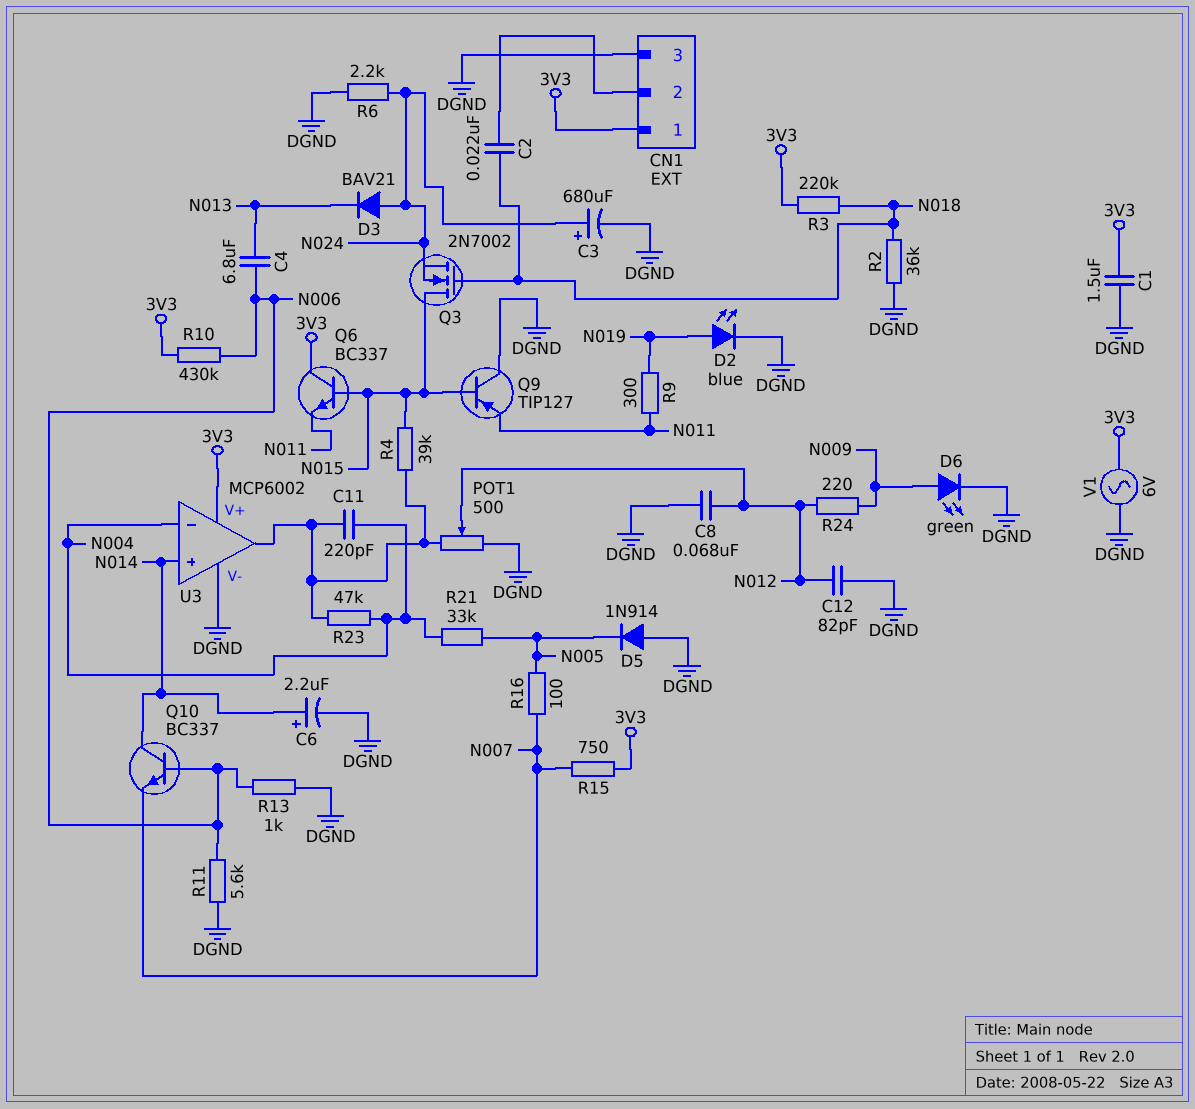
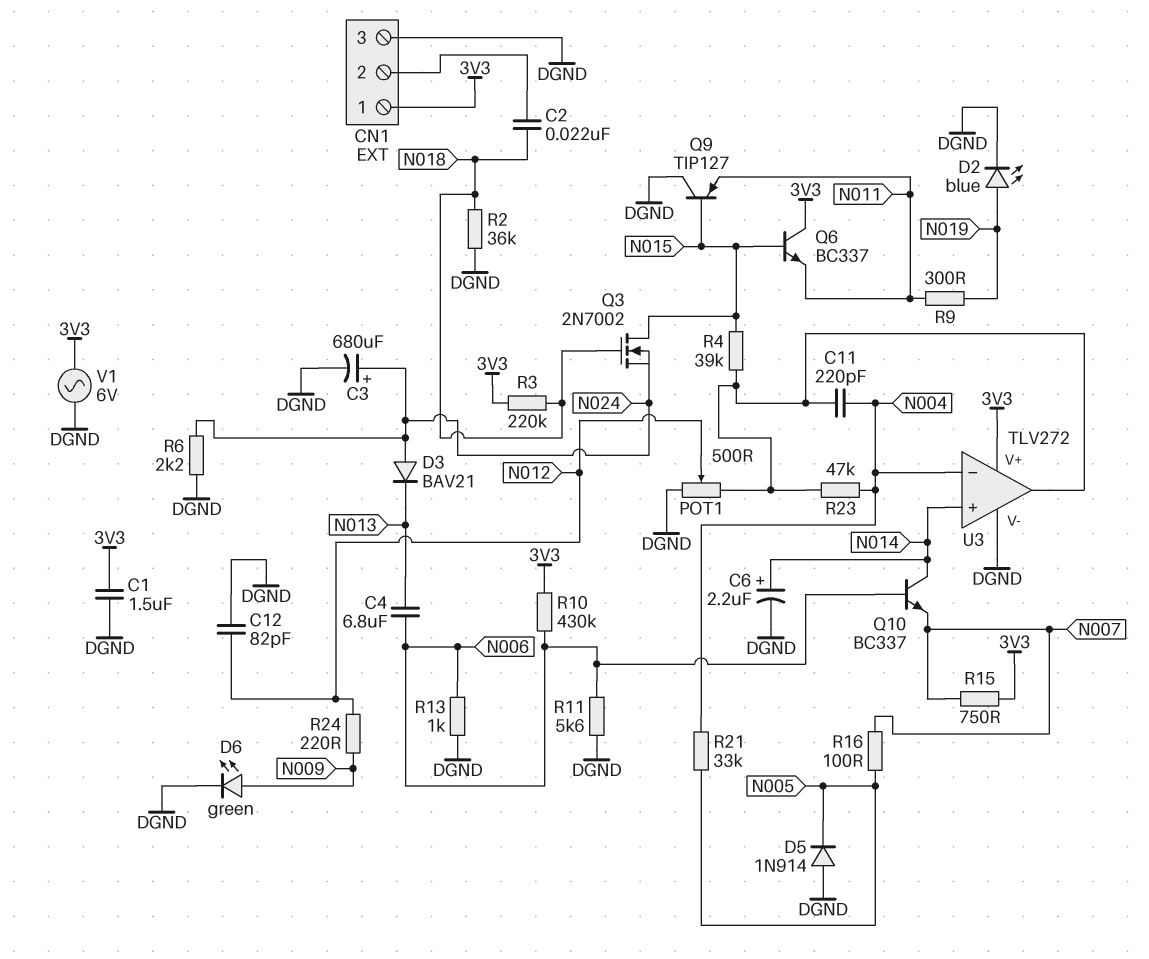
C8: 68nF (DGND, N012) -> none
U3: MCP6002 -> TLV272

